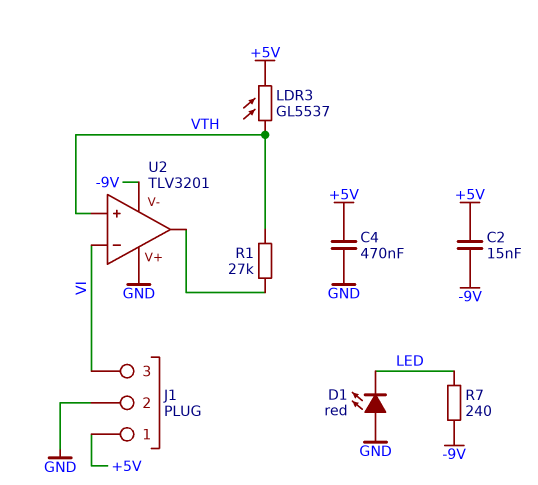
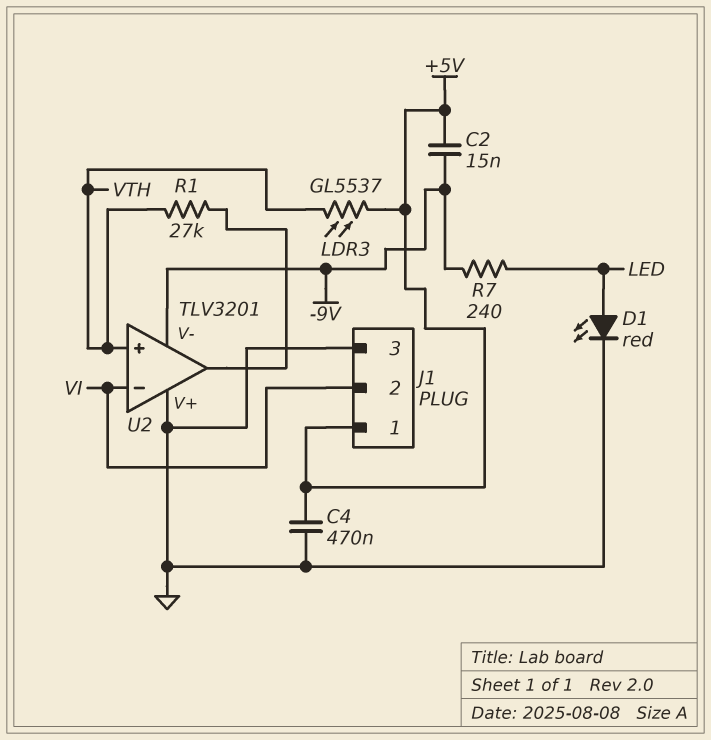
D1: LED red (A GND, K LED) -> LED red (A LED, K GND)
J1 pin 2: GND -> VI
J1 pin 3: VI -> GND

